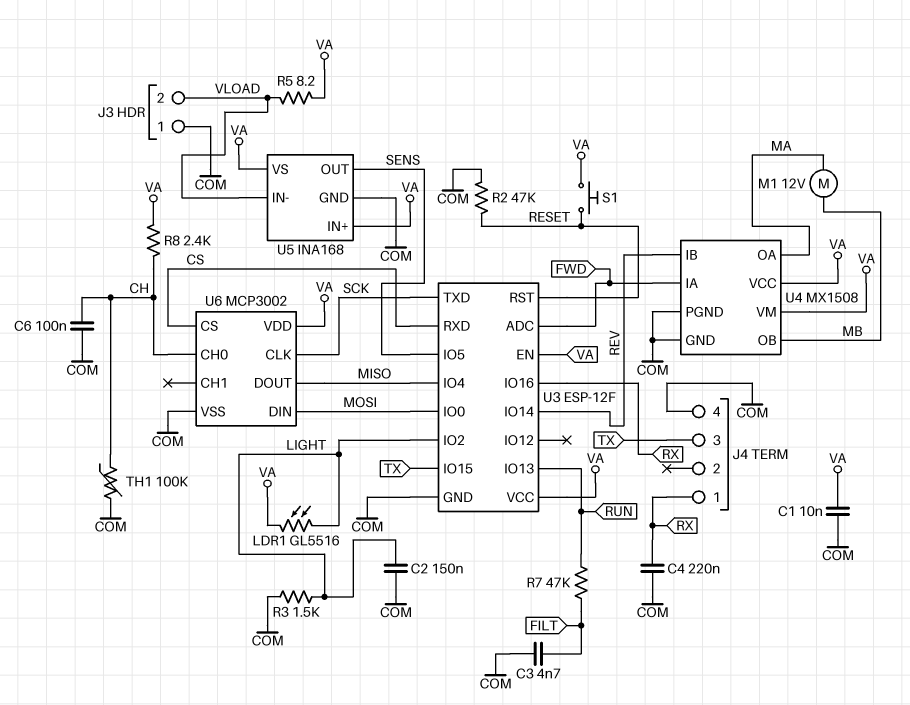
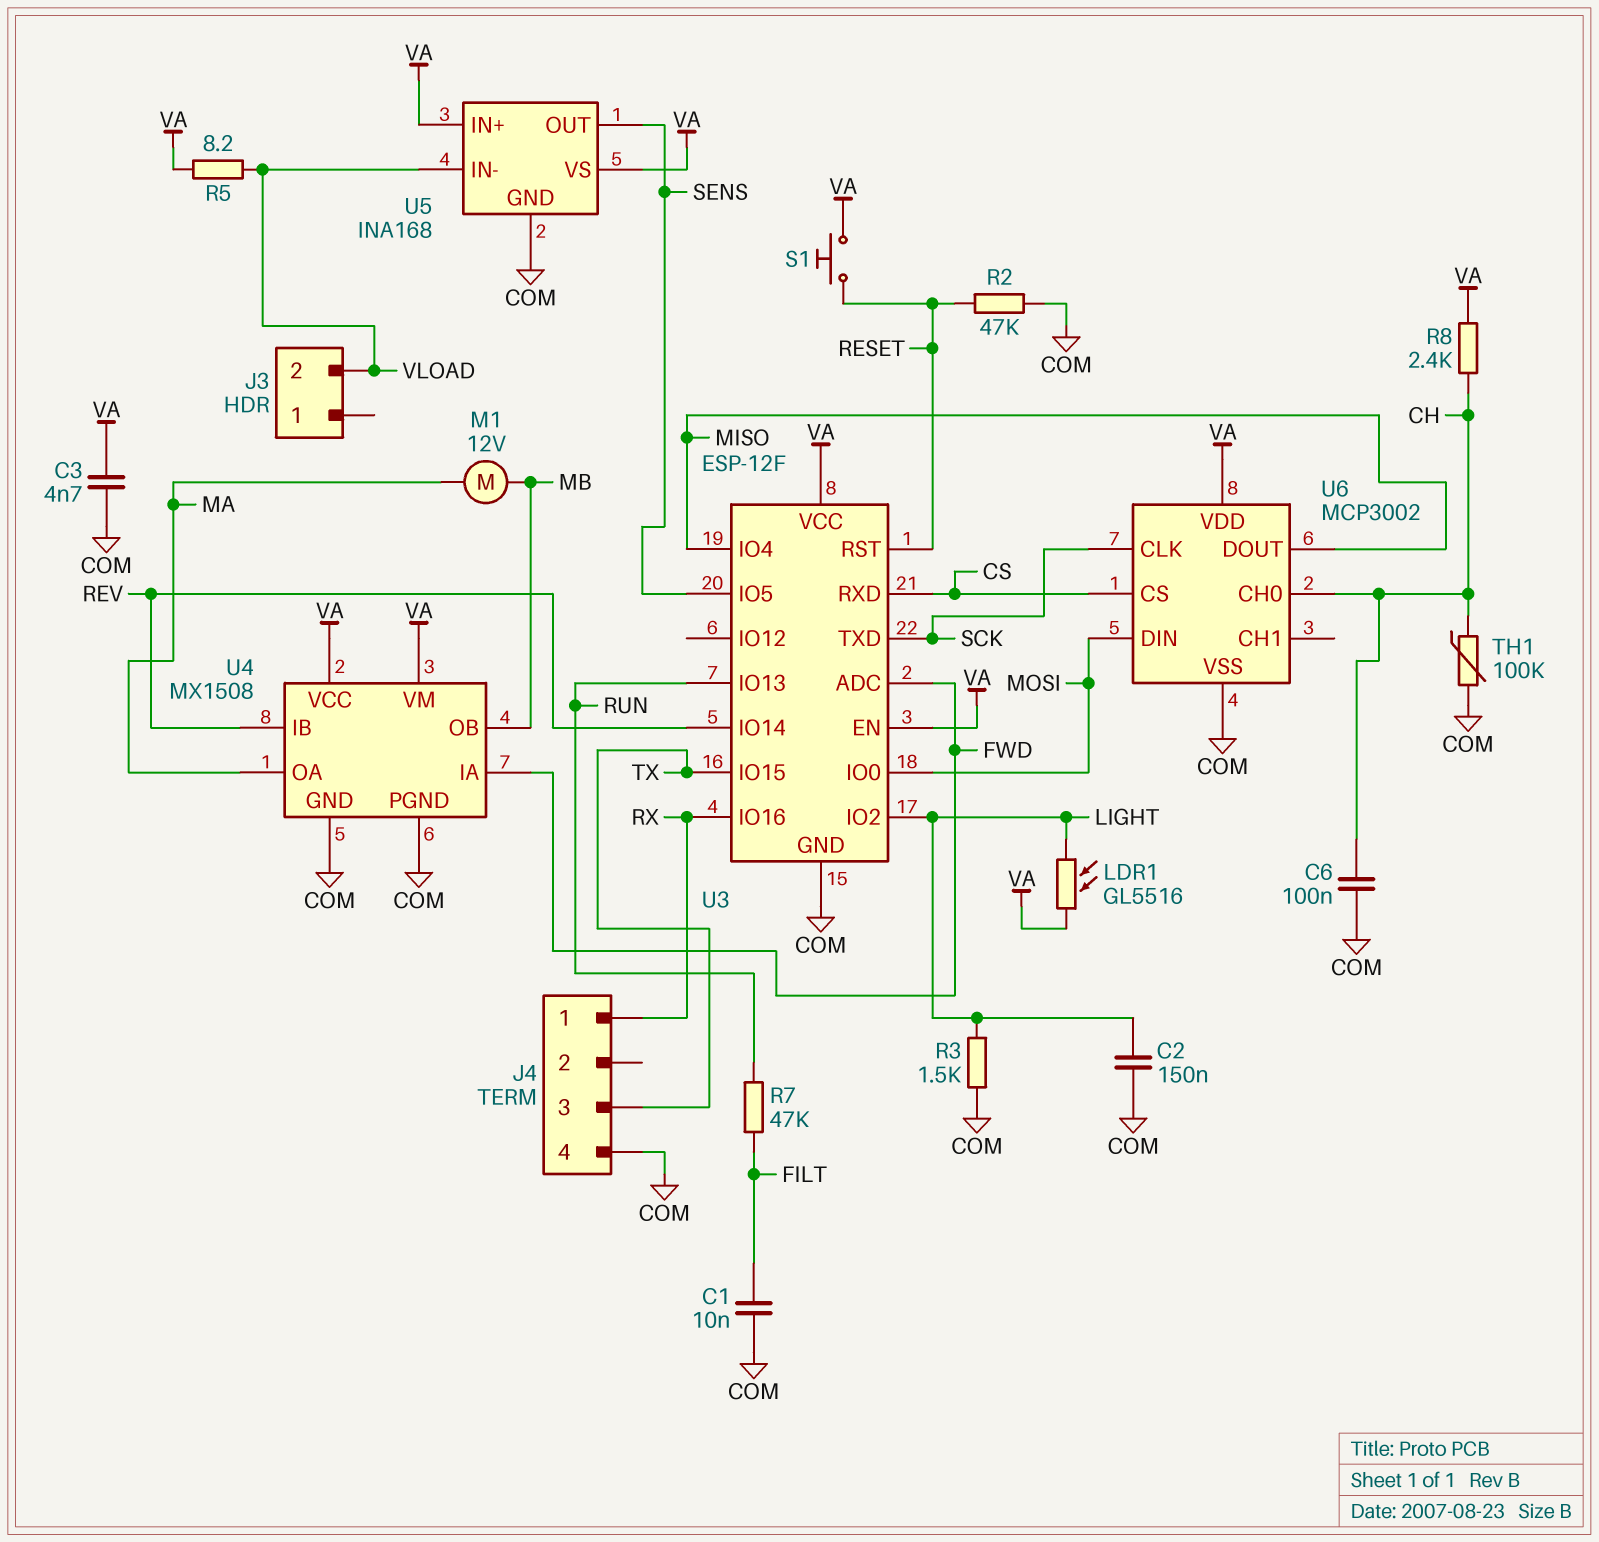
C1: 10nF (COM, VA) -> 10nF (COM, FILT)
C3: 4.7nF (COM, FILT) -> 4.7nF (COM, VA)
C4: 220nF (COM, RX) -> none
J3 pin 1: COM -> none

